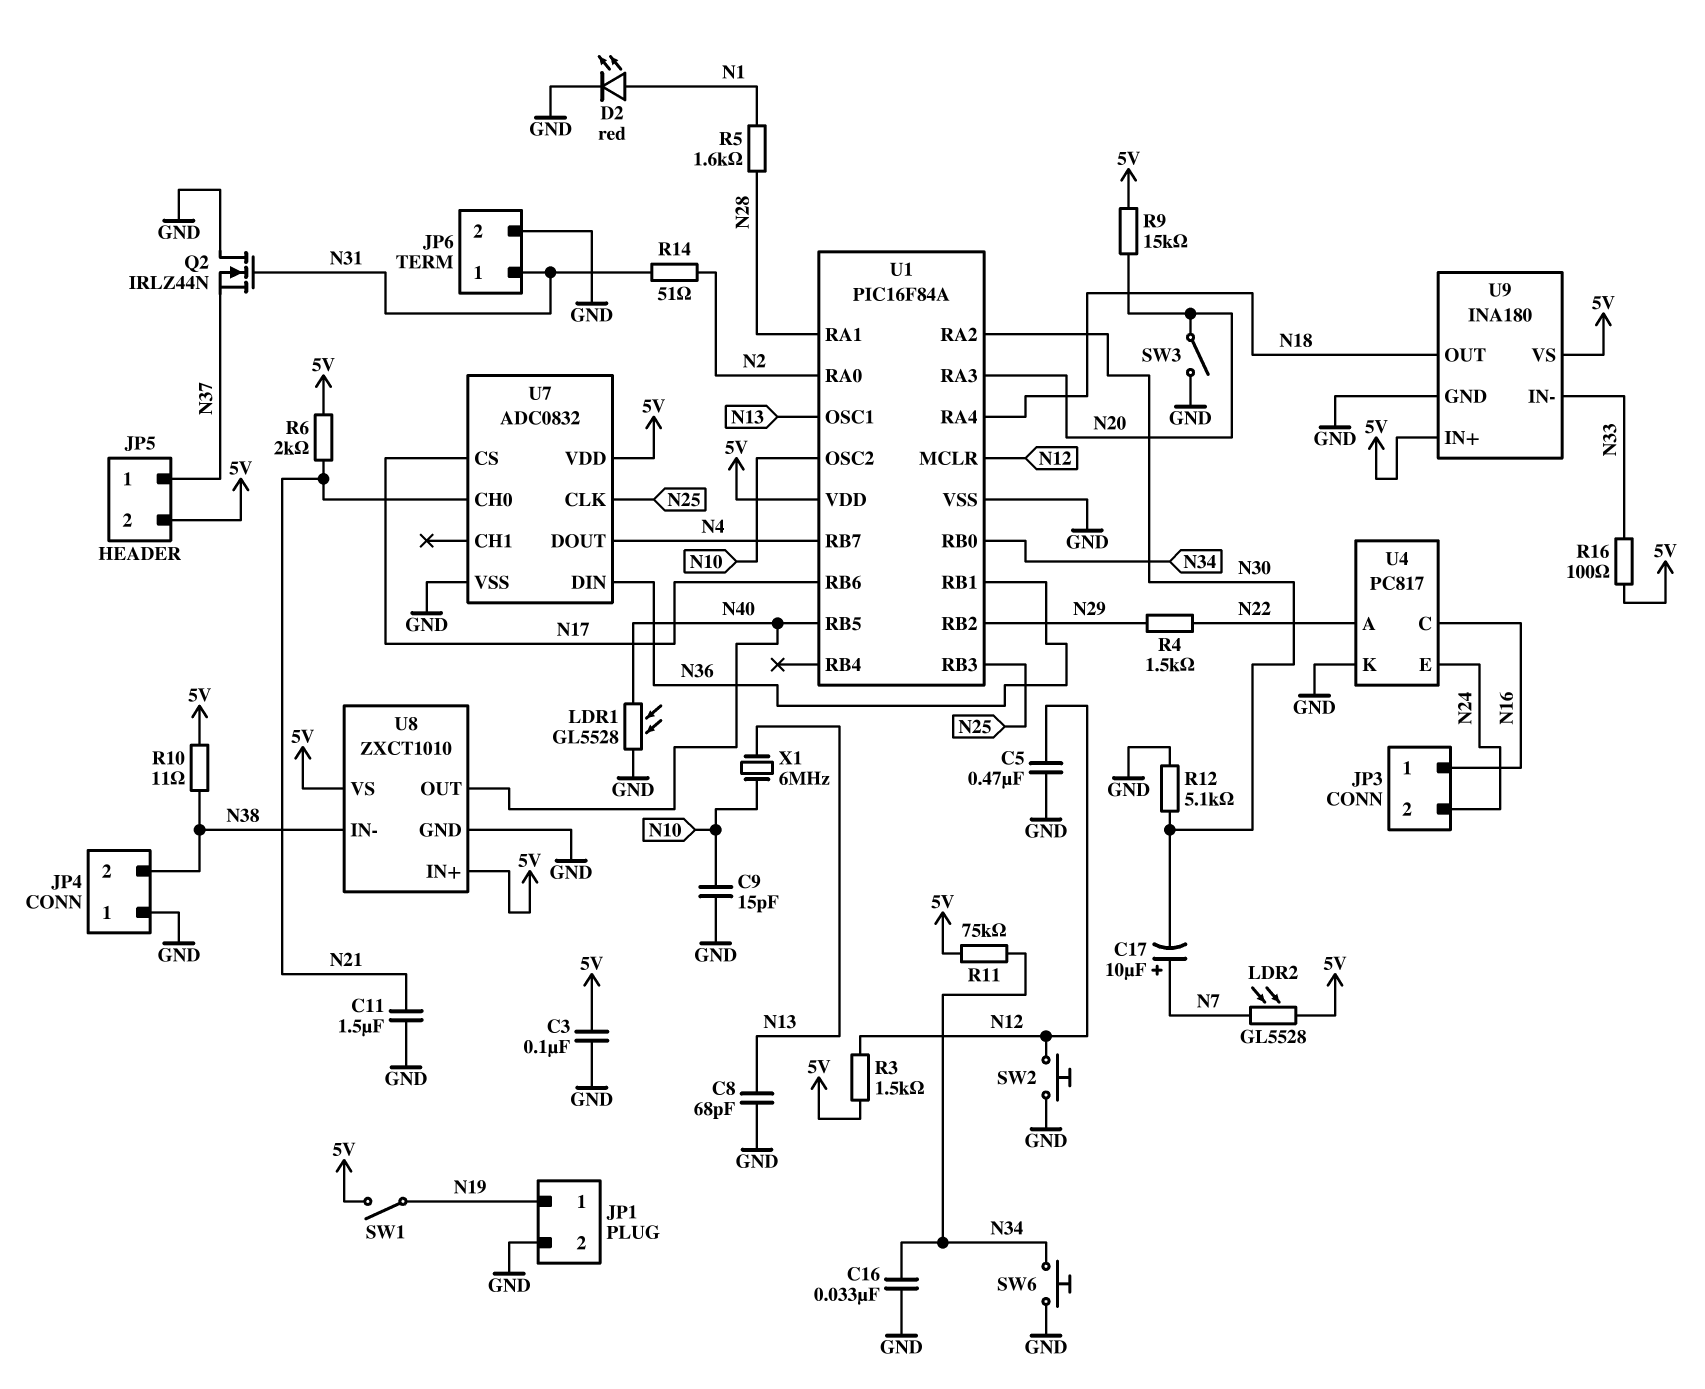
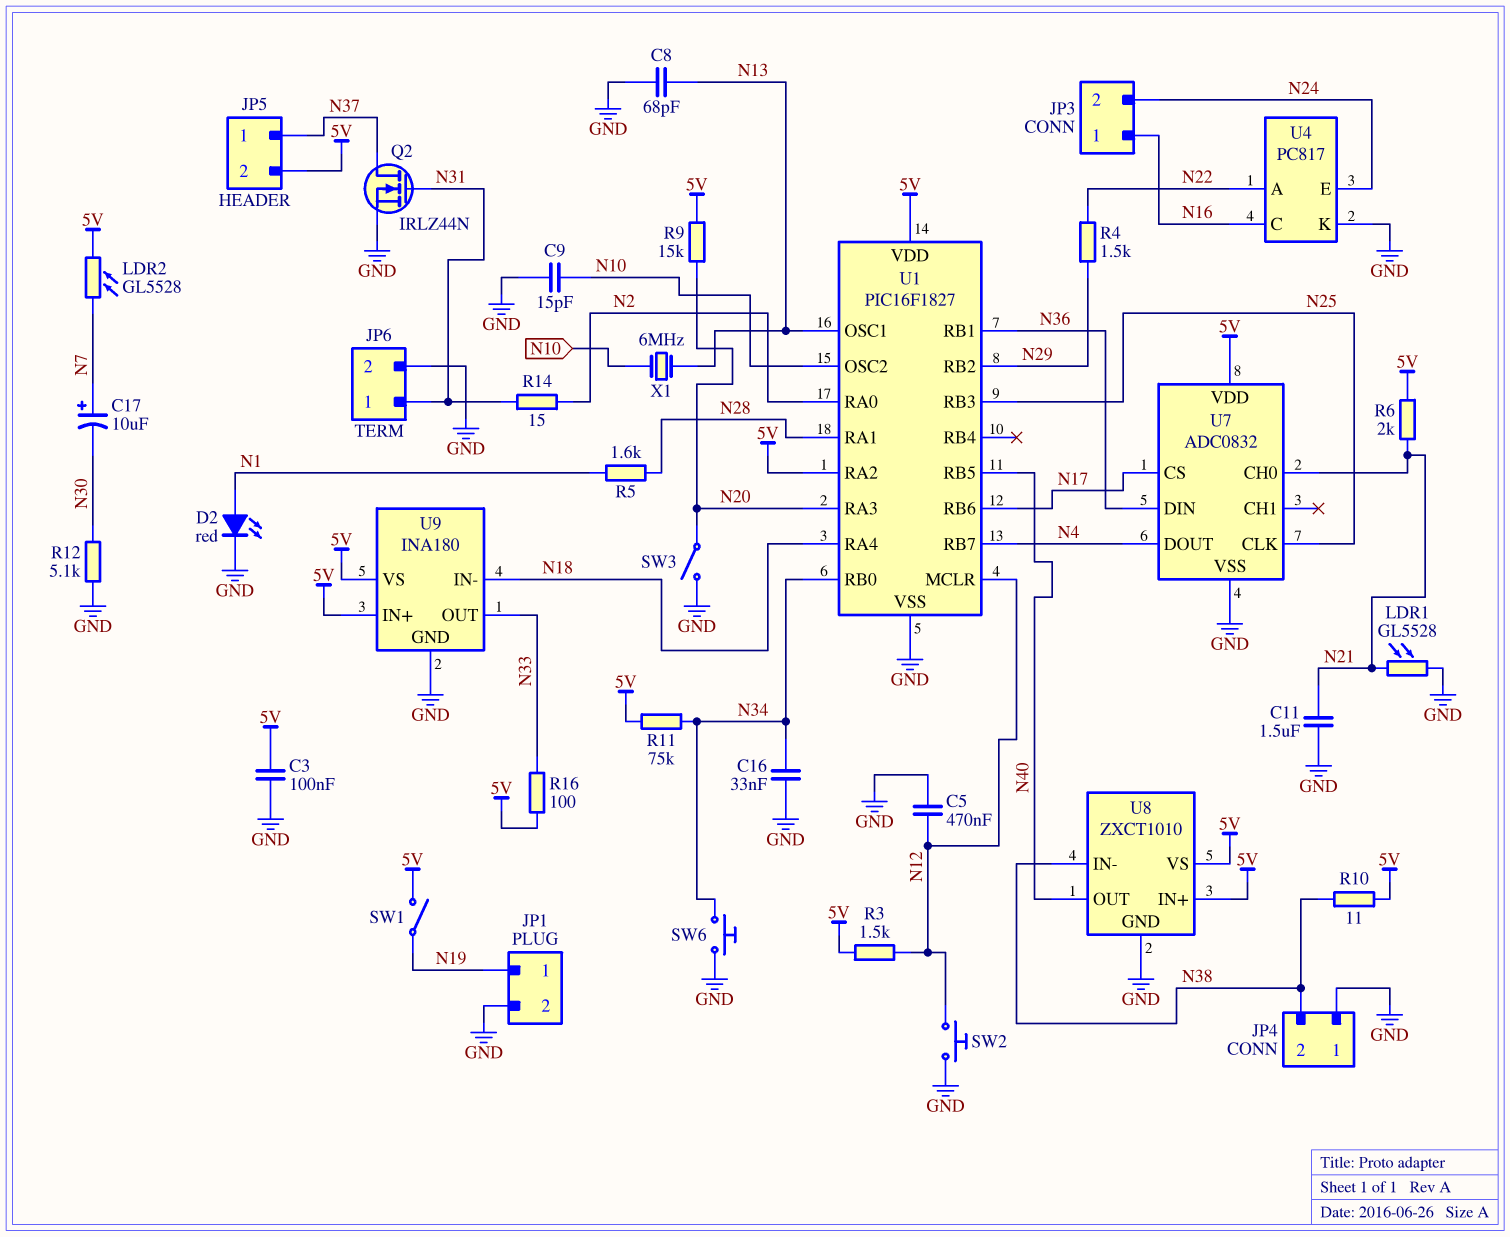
LDR1: GL5528 (GND, N40) -> GL5528 (GND, N21)
Q2: NMOS IRLZ44N (G N31, D GND, S N37) -> NMOS IRLZ44N (G N31, D N37, S GND)
R14: 51 (N2, N31) -> 15 (N2, N31)
U1: PIC16F84A -> PIC16F1827
U1 pin RA2: N30 -> 5V
U9 pin IN-: N33 -> N18
U9 pin OUT: N18 -> N33

